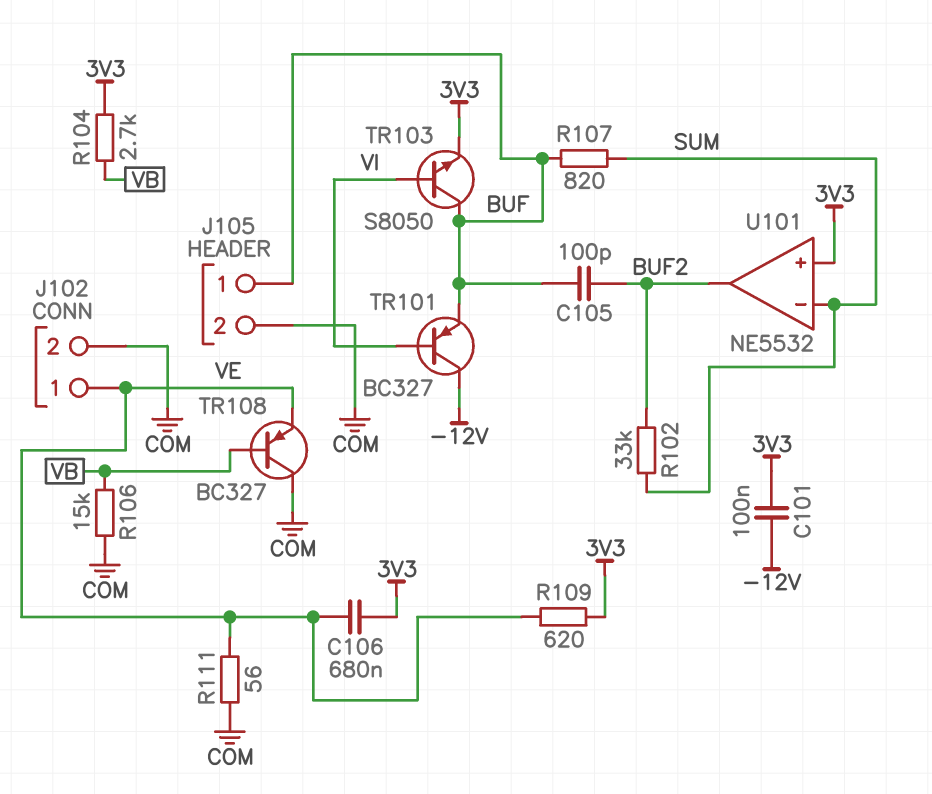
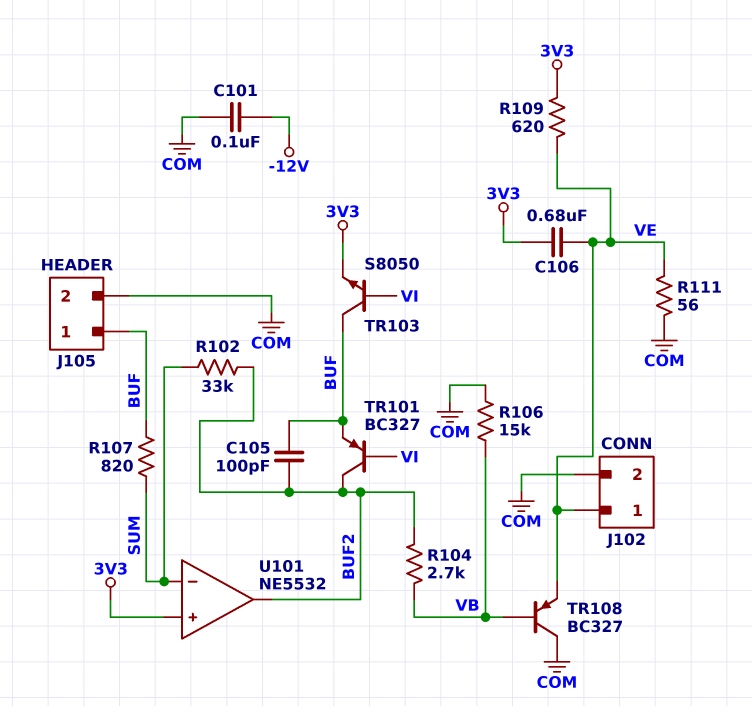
C101: 100nF (-12V, 3V3) -> 100nF (-12V, COM)
R104: 2.7k (3V3, VB) -> 2.7k (BUF2, VB)
TR101: PNP BC327 (B VI, C -12V, E BUF) -> PNP BC327 (B VI, C BUF2, E BUF)

